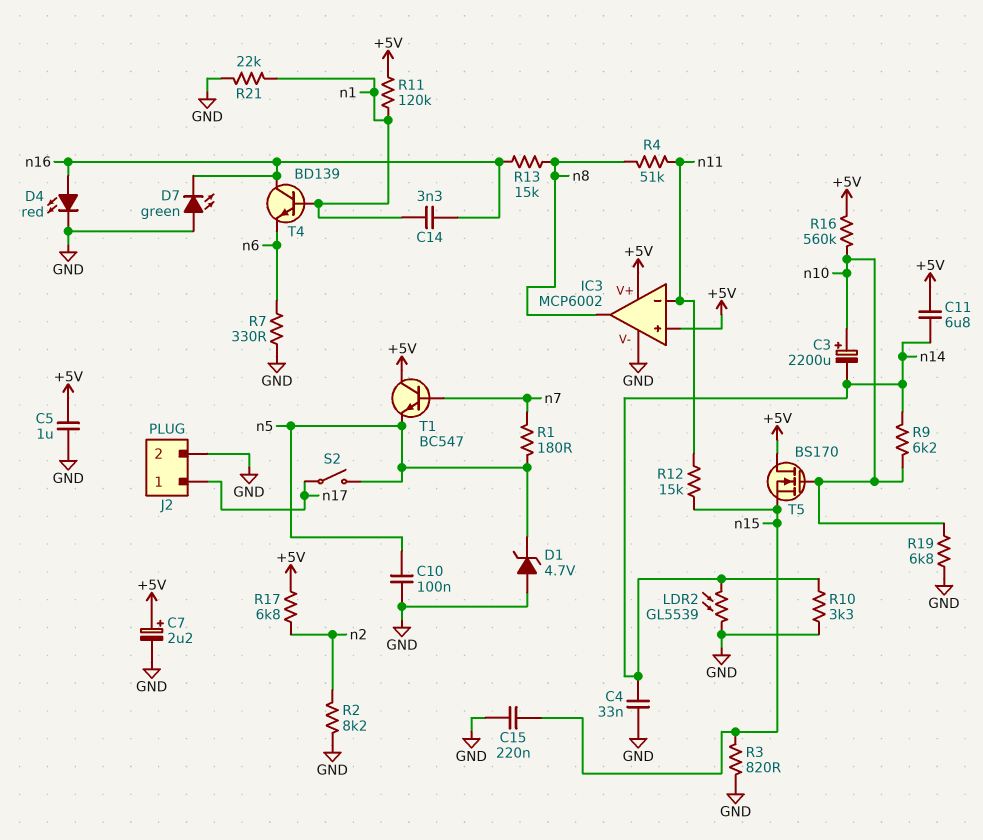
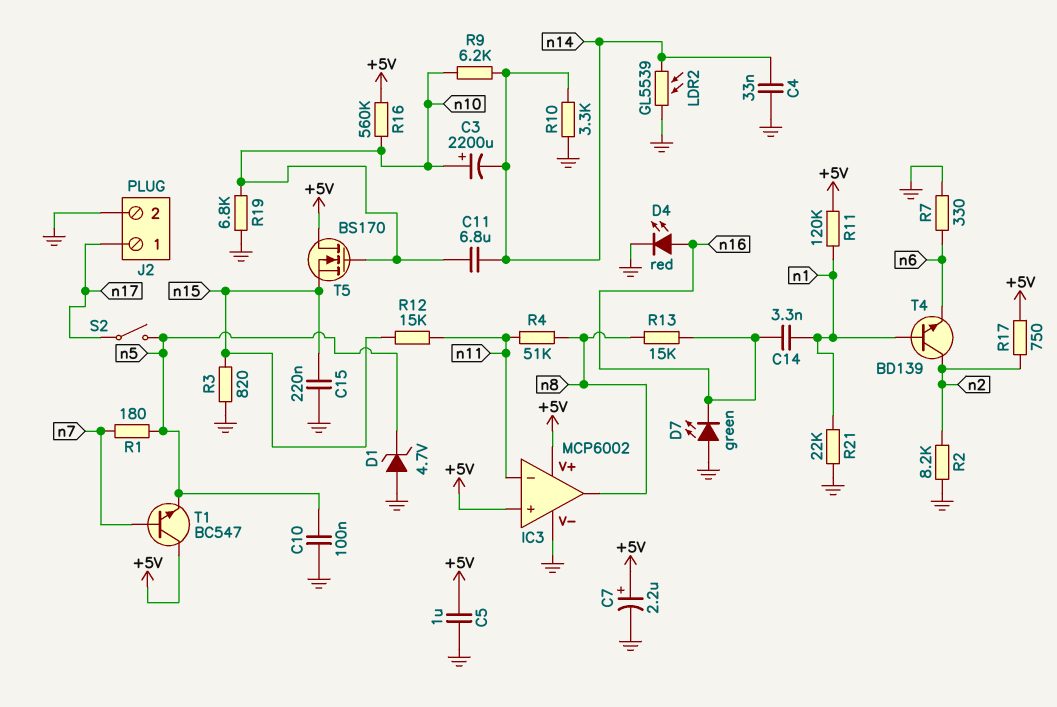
C11: 6.8uF (+5V, n14) -> 6.8uF (n10, n14)
R17: 6.8k (+5V, n2) -> 750 (+5V, n2)
T4: NPN BD139 (B n1, C n16, E n6) -> NPN BD139 (B n1, C n2, E n6)

